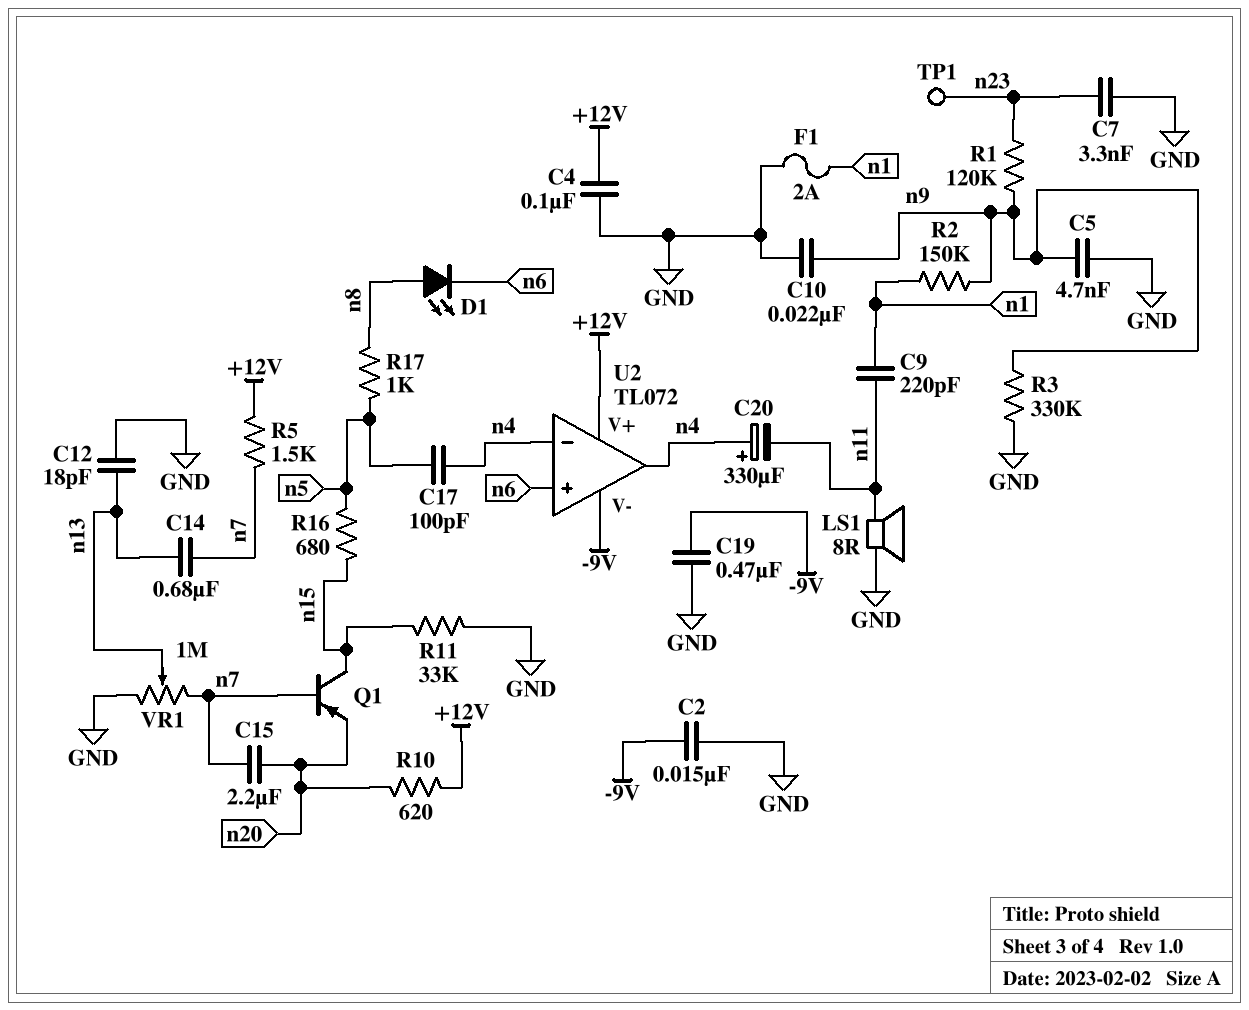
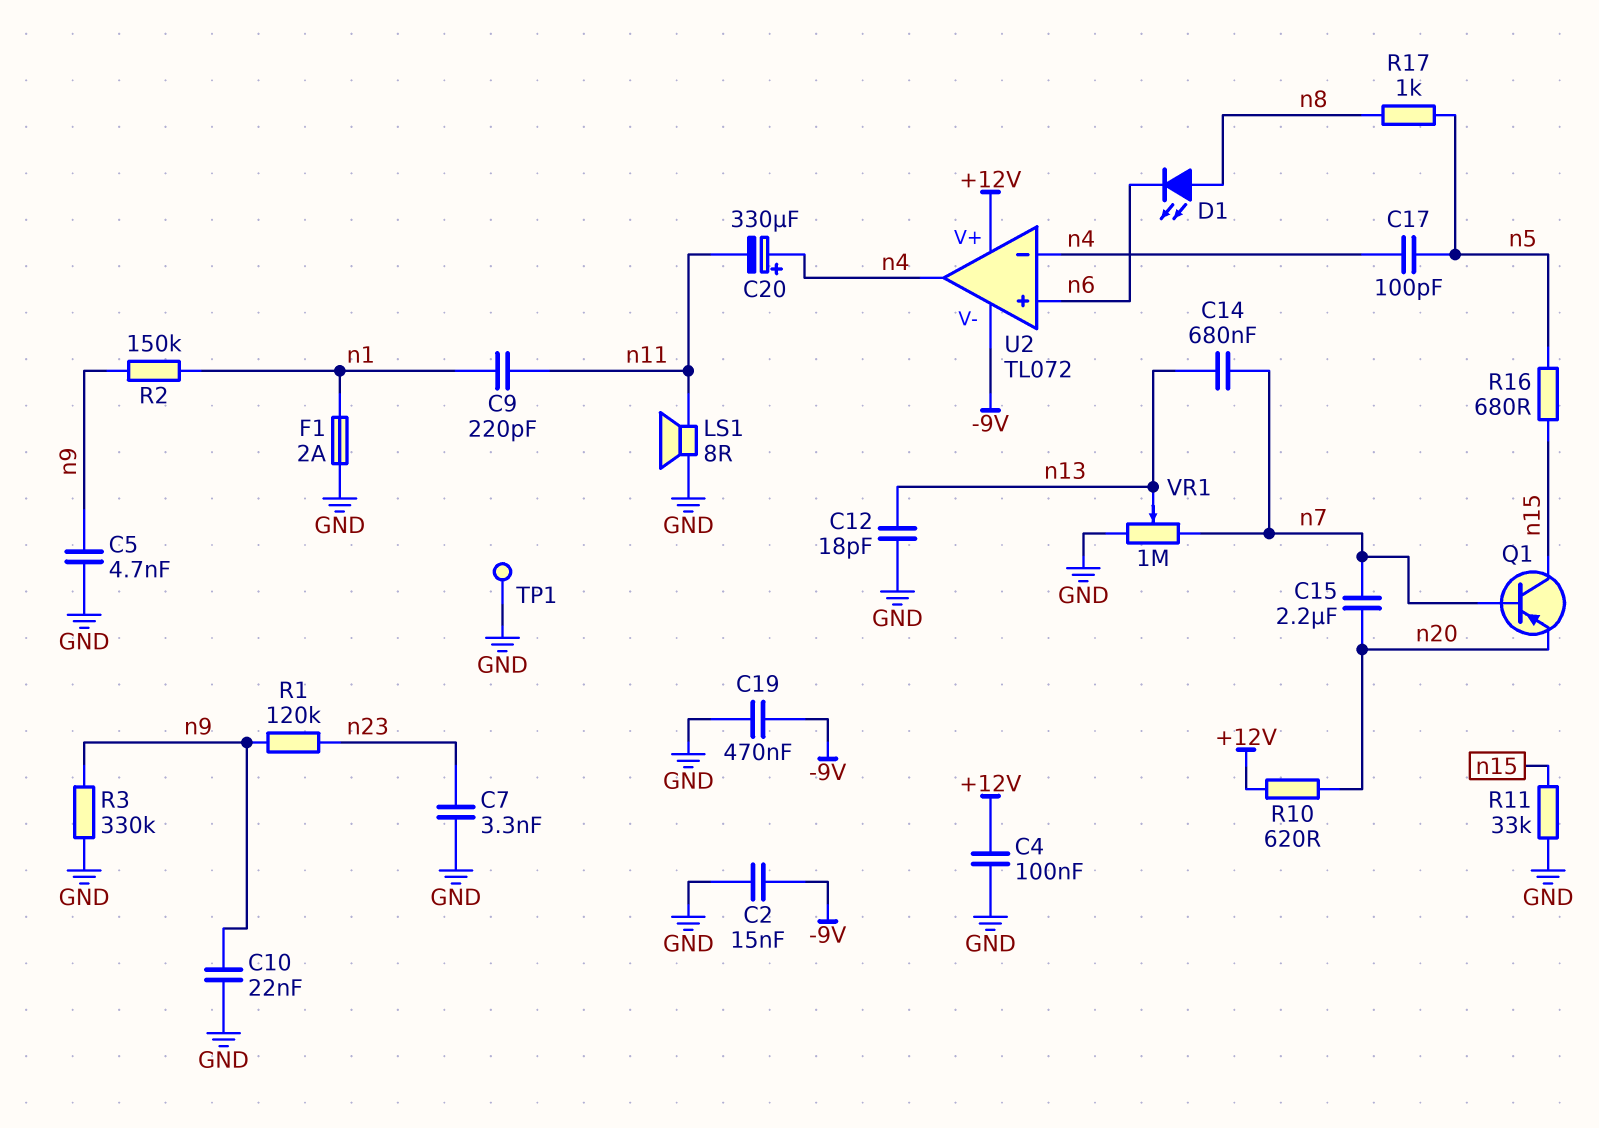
R5: 1.5k (+12V, n7) -> none
TP1: test point (n23) -> test point (GND)

